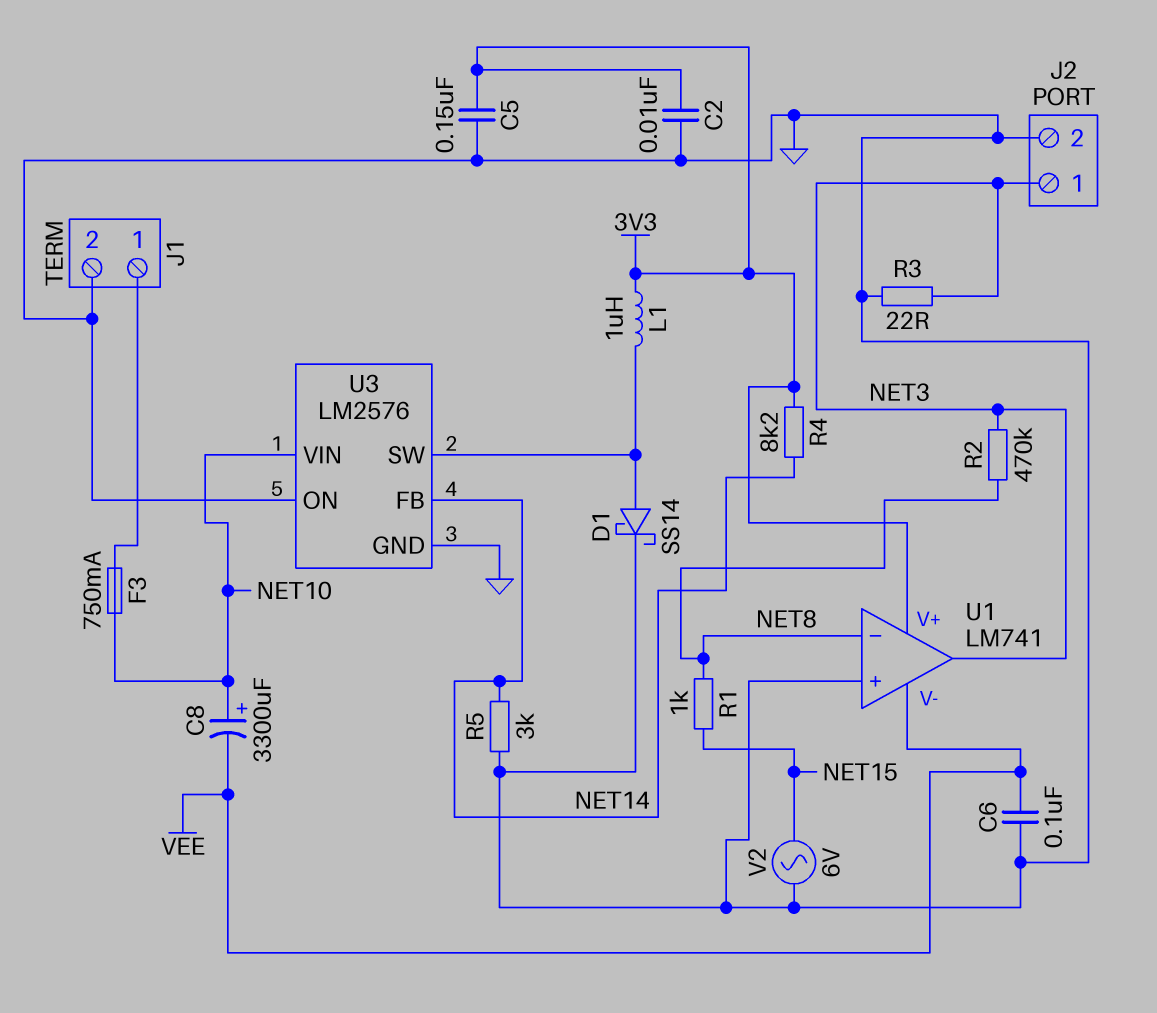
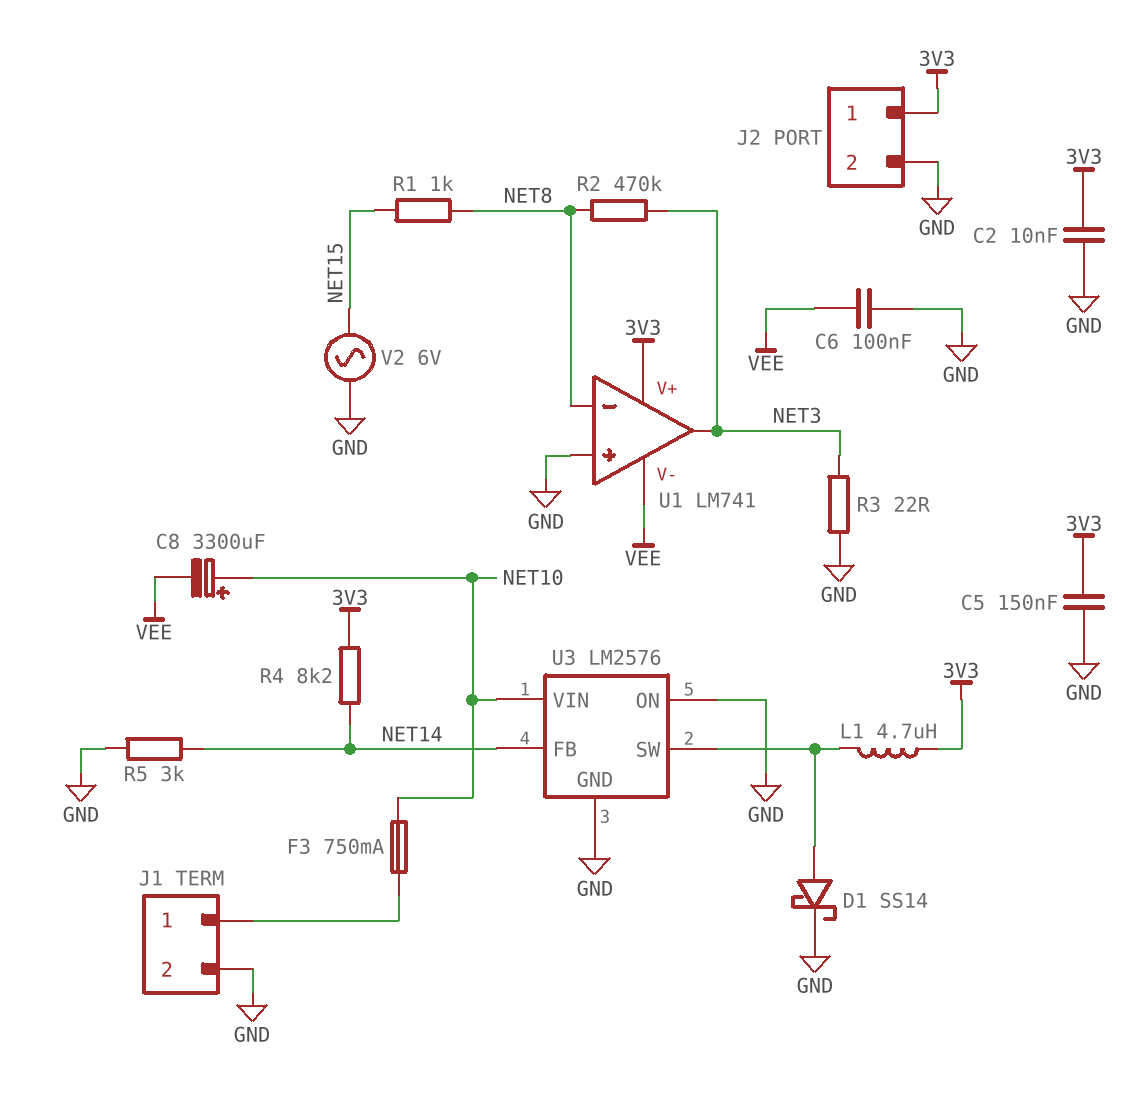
J2 pin 1: NET3 -> 3V3
L1: 1uH (3V3, U3/SW) -> 4.7uH (3V3, U3/SW)

